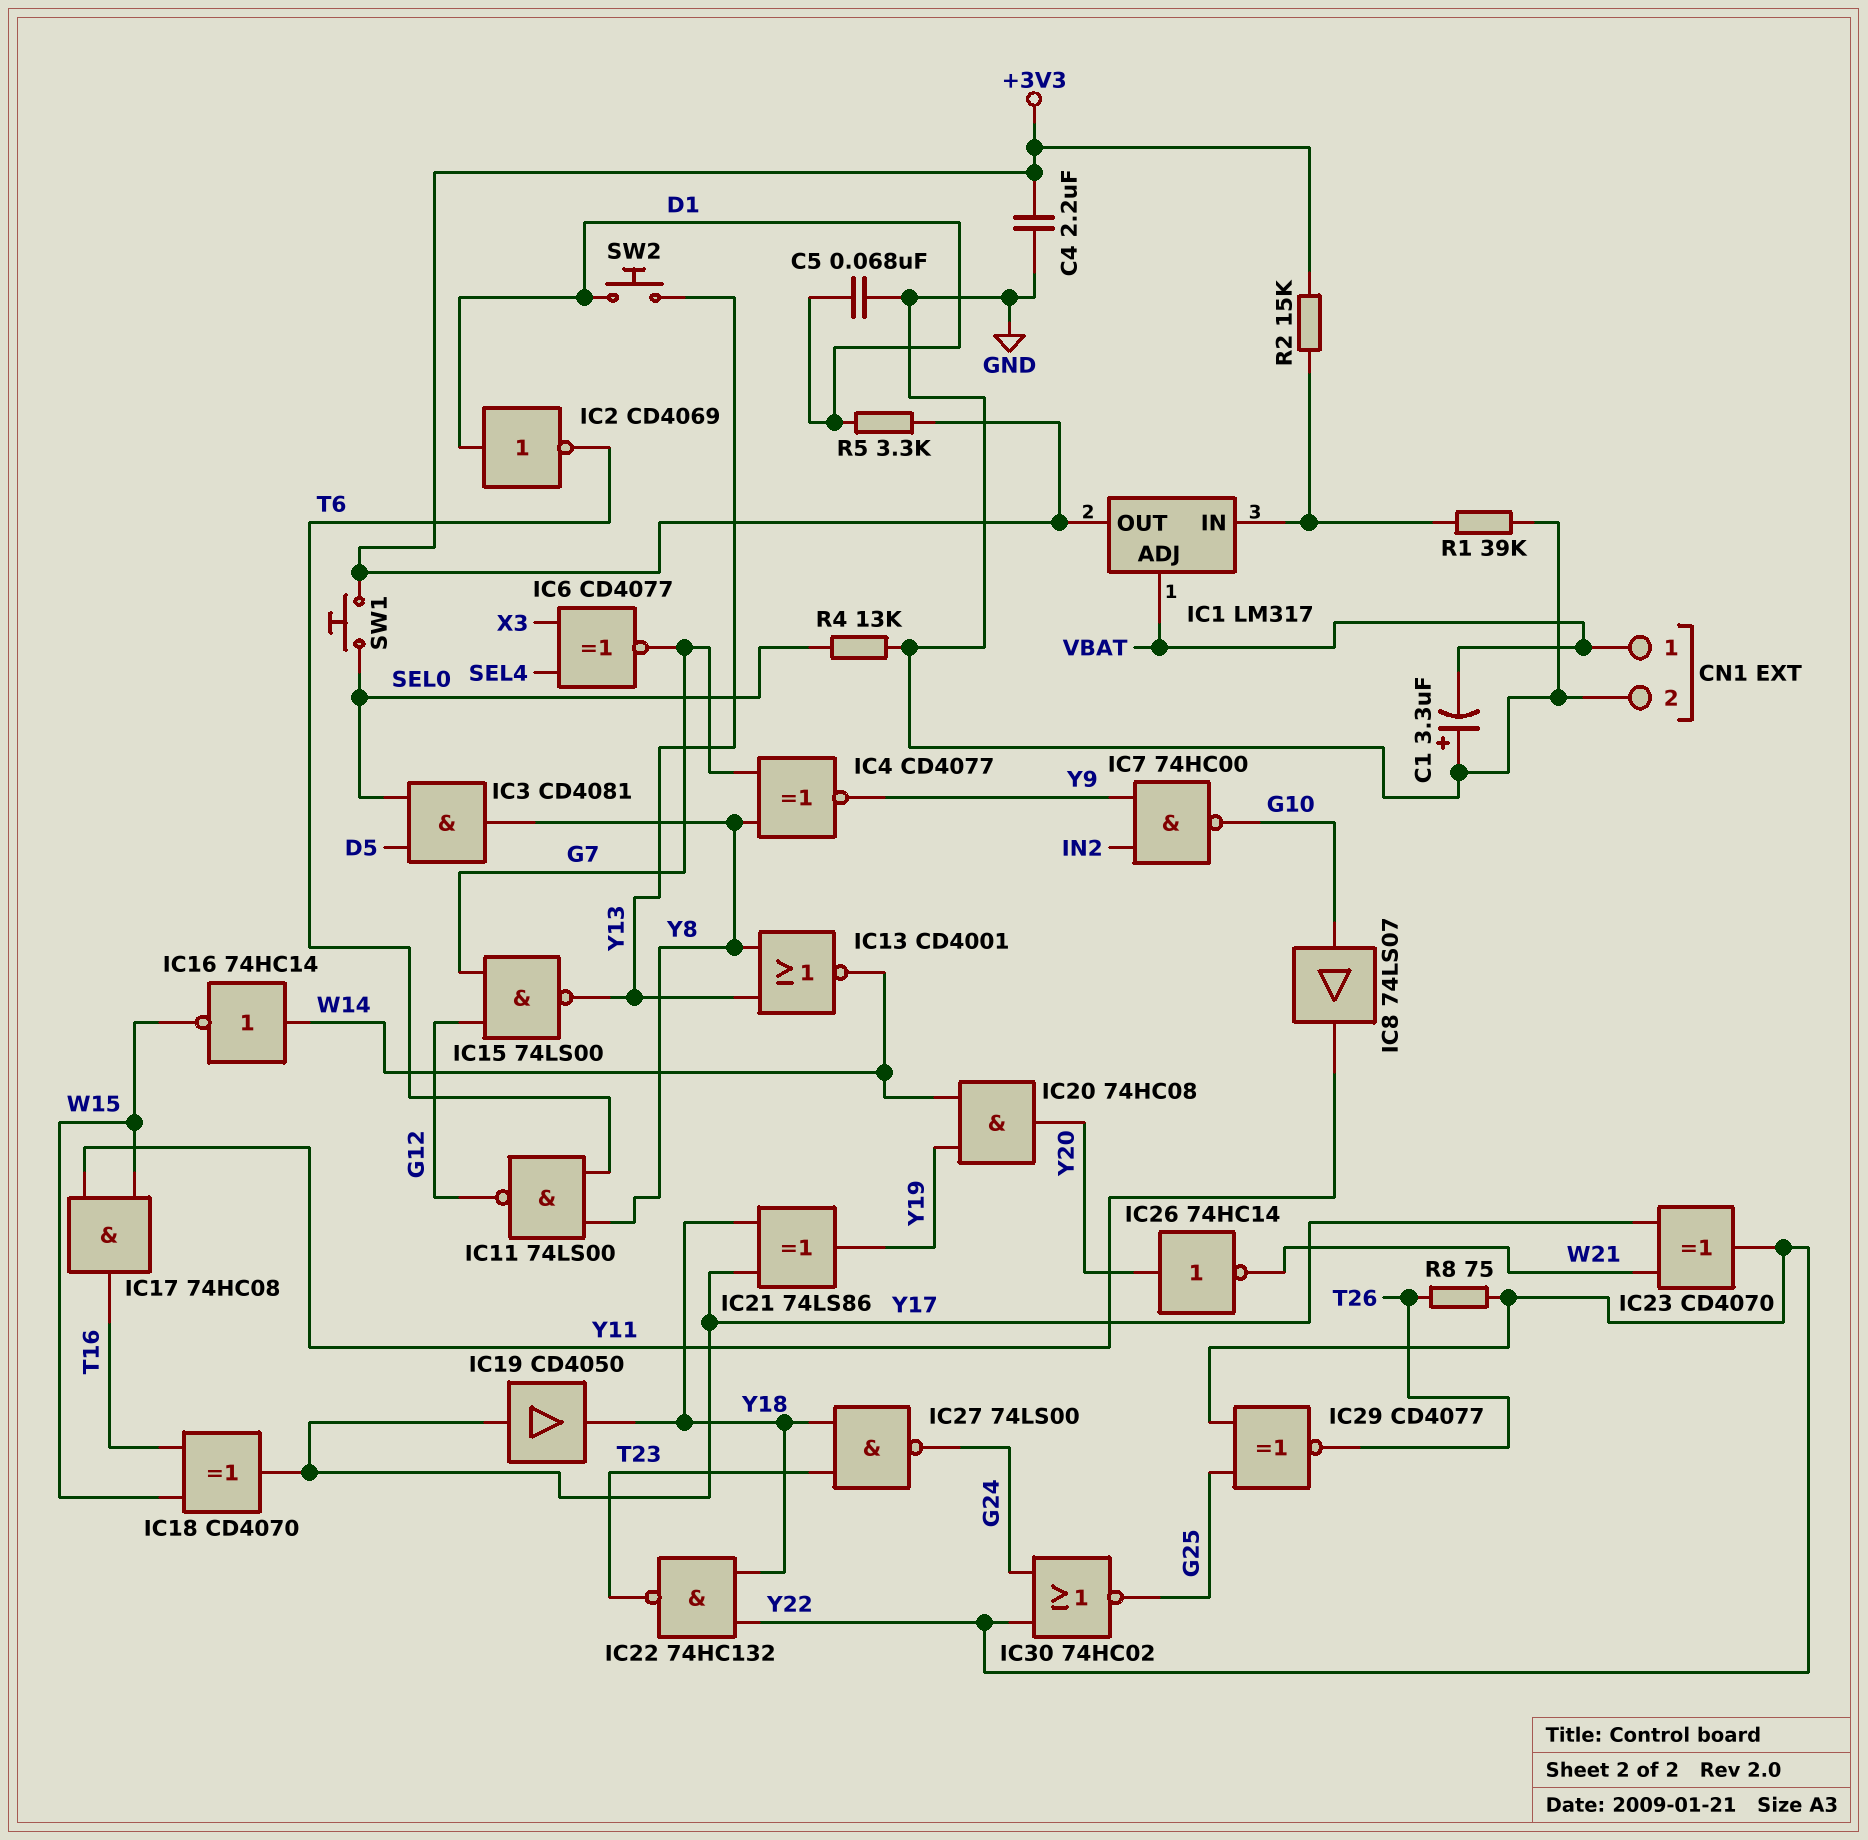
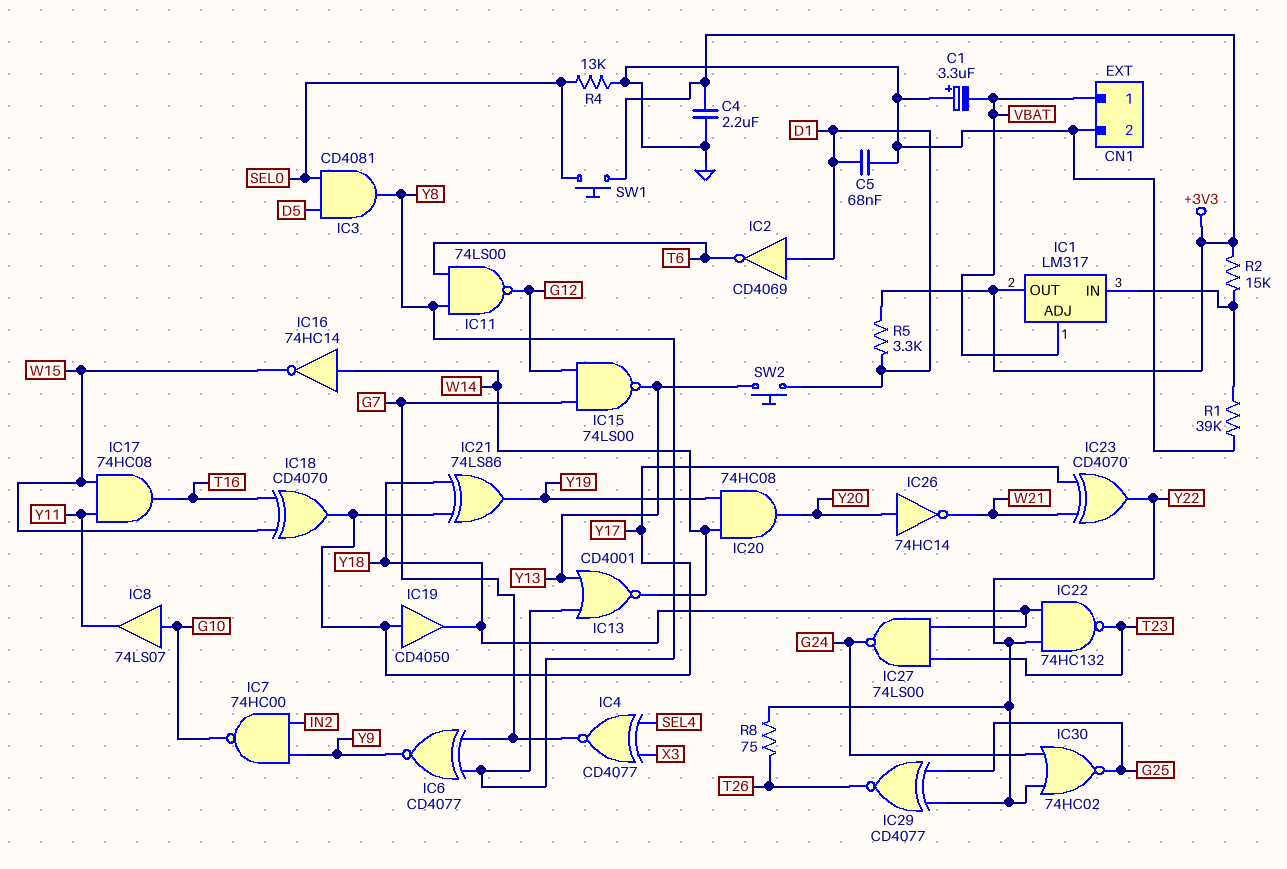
IC4: XNOR CD4077 (in G7, in Y8, out Y9) -> XNOR CD4077 (in SEL4, in X3, out G7)
IC6: XNOR CD4077 (in SEL4, in X3, out G7) -> XNOR CD4077 (in G7, in Y8, out Y9)

